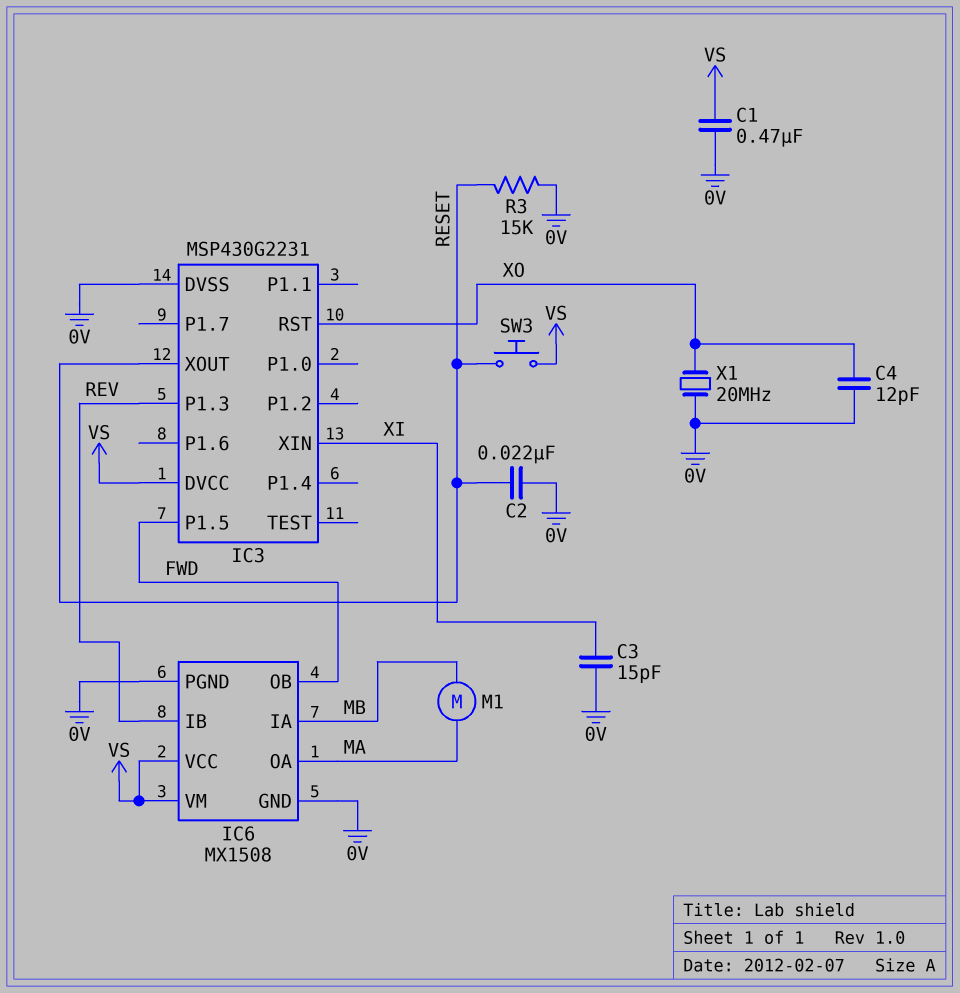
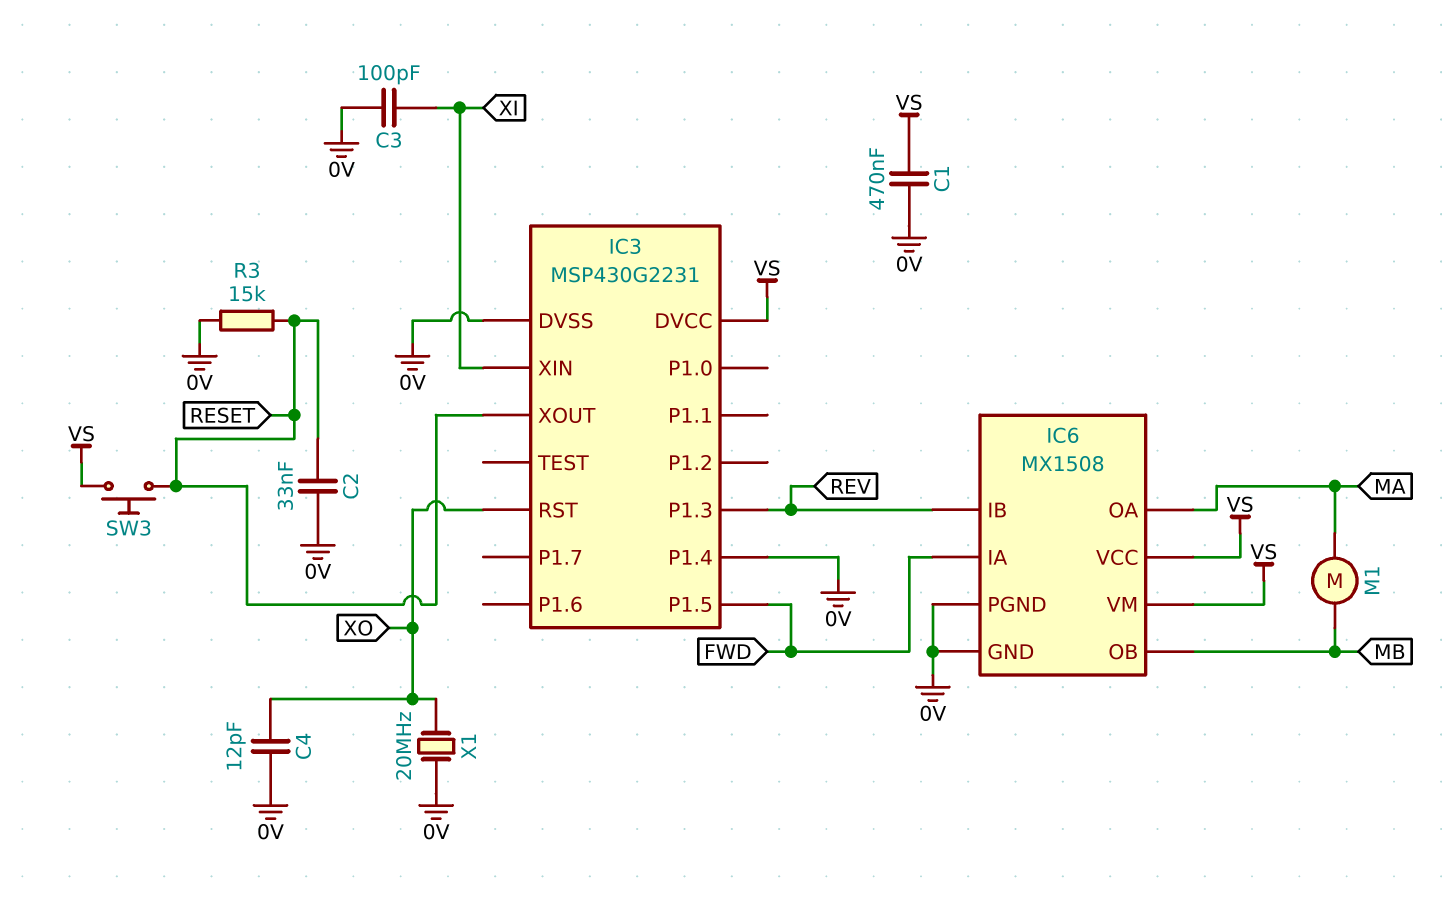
C2: 22nF (0V, RESET) -> 33nF (0V, RESET)
C3: 15pF (0V, XI) -> 100pF (0V, XI)
IC3 pin P1.4: none -> 0V
IC6 pin IA: MB -> FWD
IC6 pin OB: FWD -> MB

